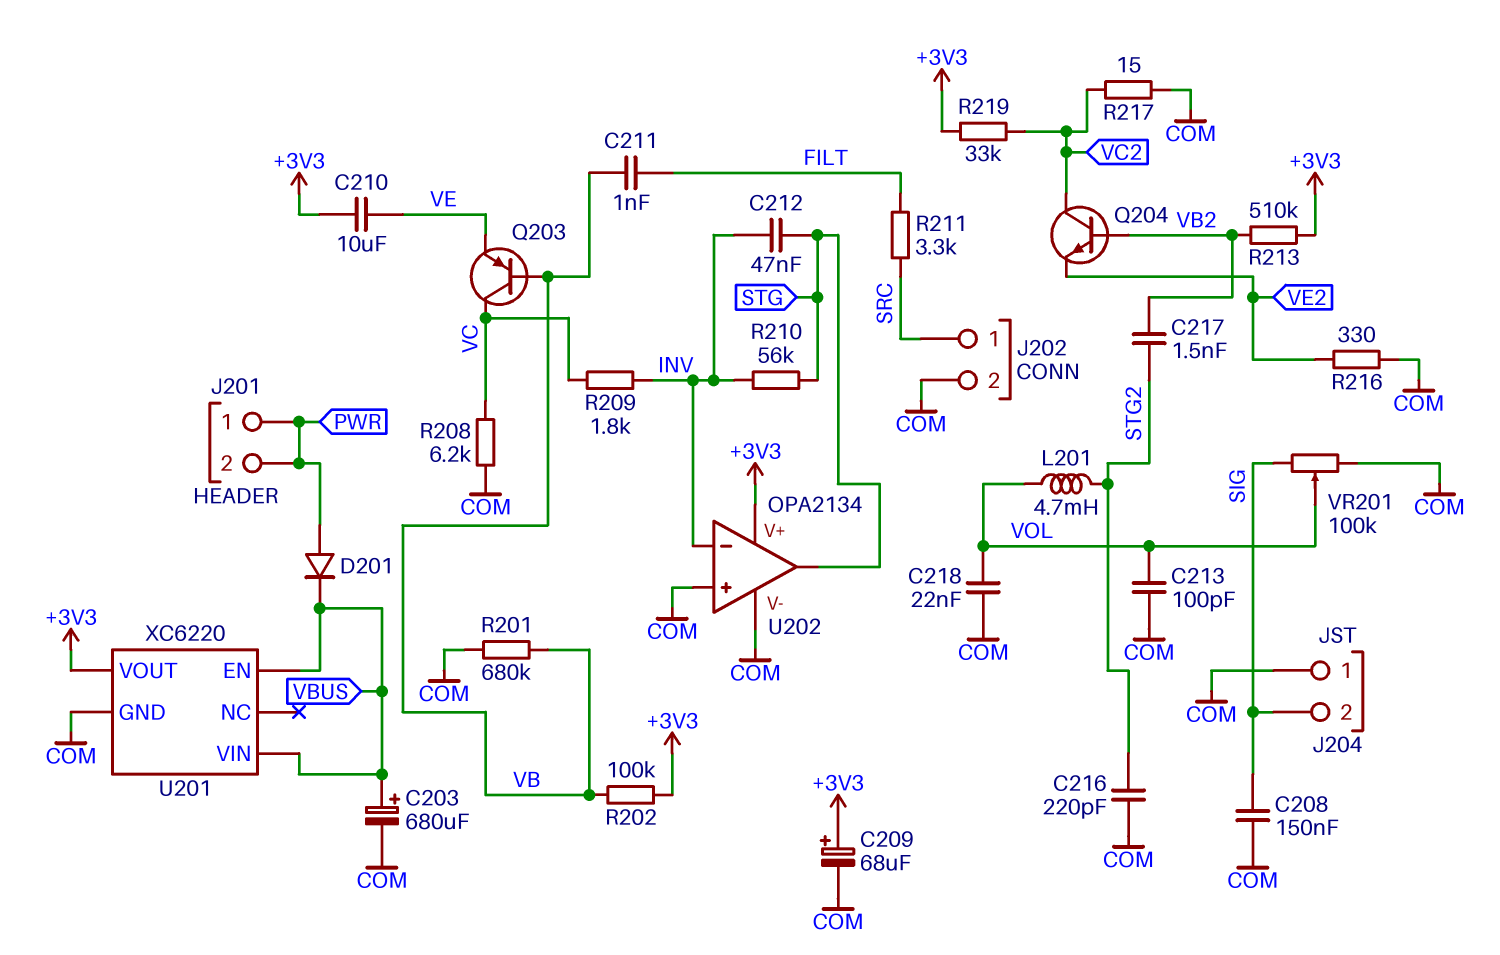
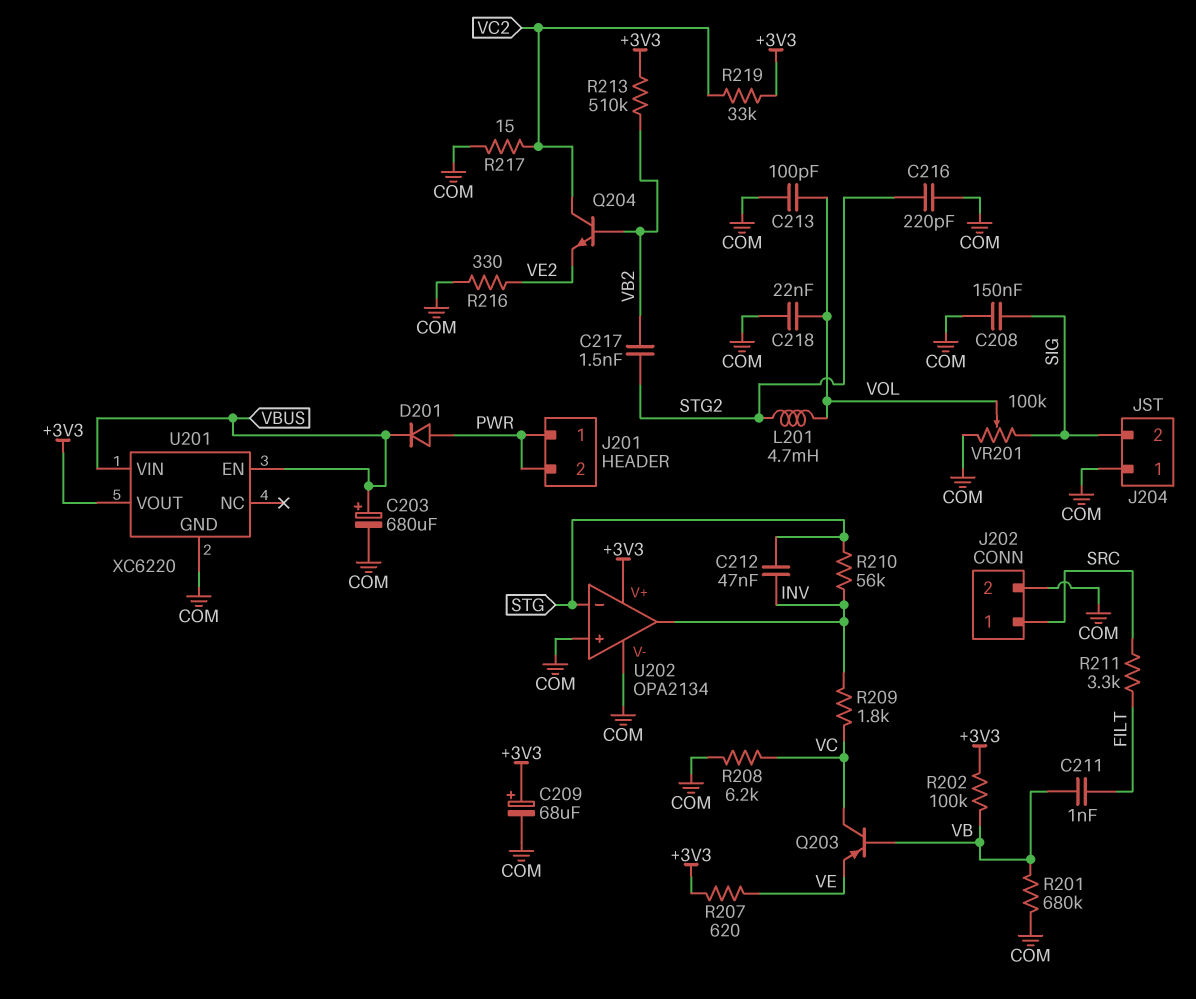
C210: 10uF (+3V3, VE) -> none
R207: none -> 620 (+3V3, VE)
U202 pin in-: INV -> STG
U202 pin out: STG -> INV

